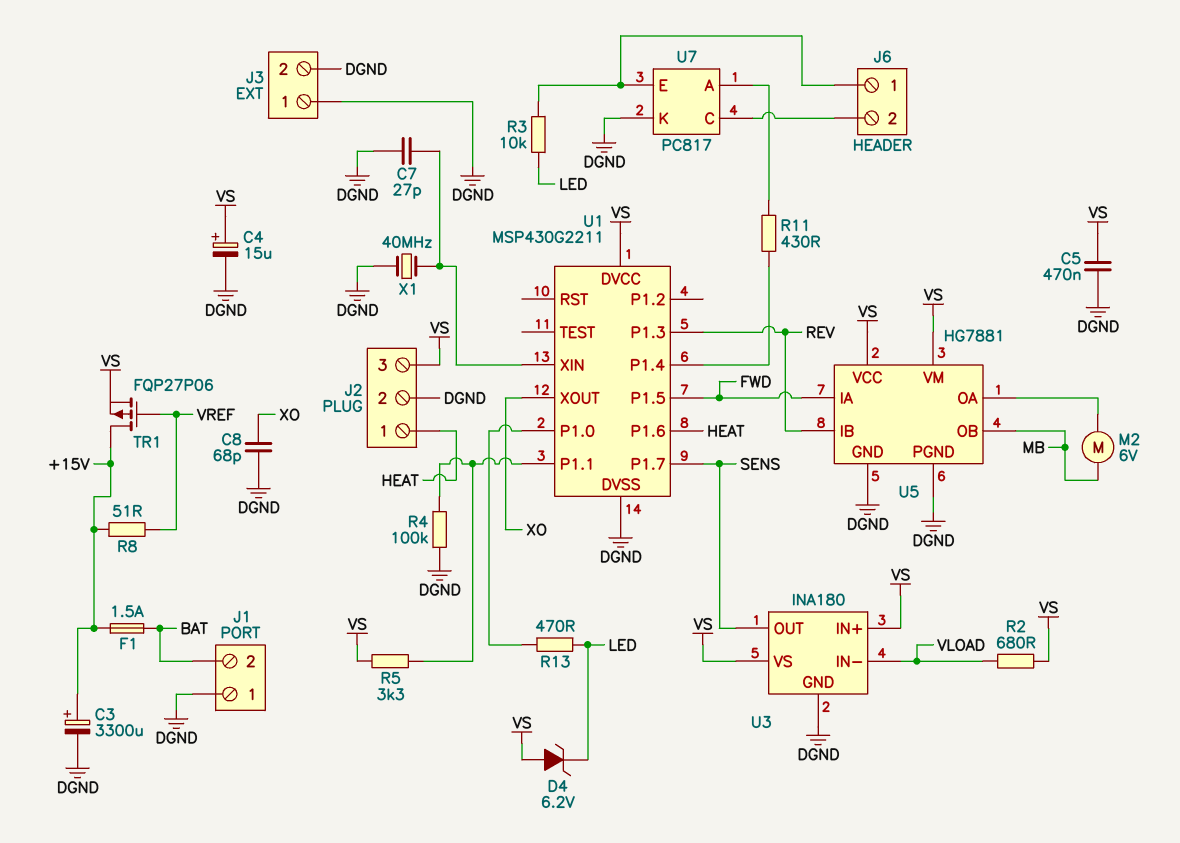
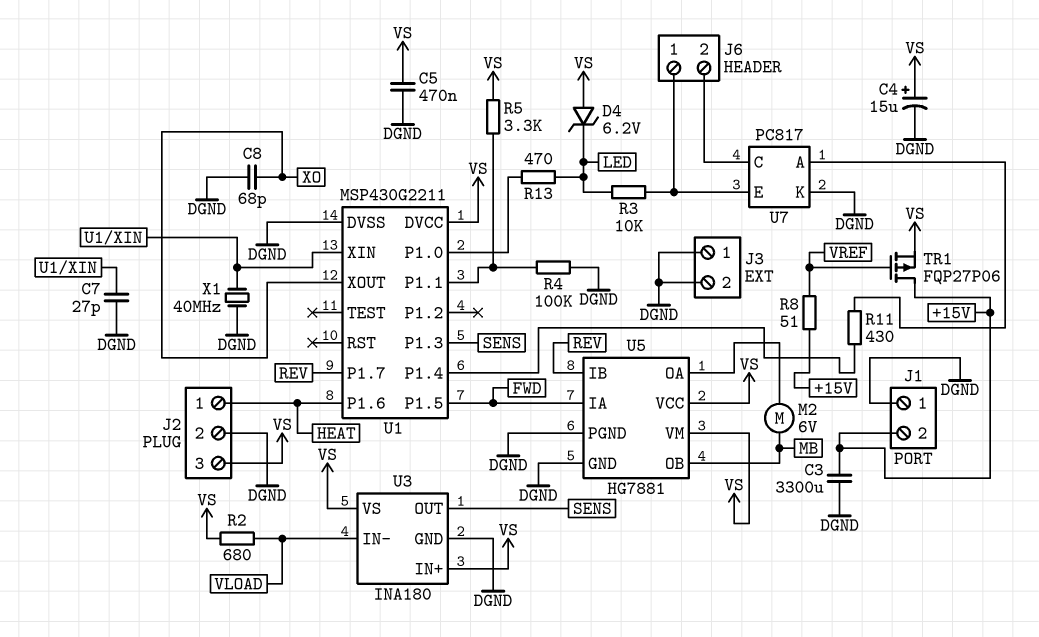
C3: 3300uF (plus +15V, minus DGND) -> 3300uF (+15V, DGND)
F1: 1.5A (+15V, BAT) -> none
J1 pin 2: BAT -> +15V
U1 pin P1.3: REV -> SENS
U1 pin P1.7: SENS -> REV

